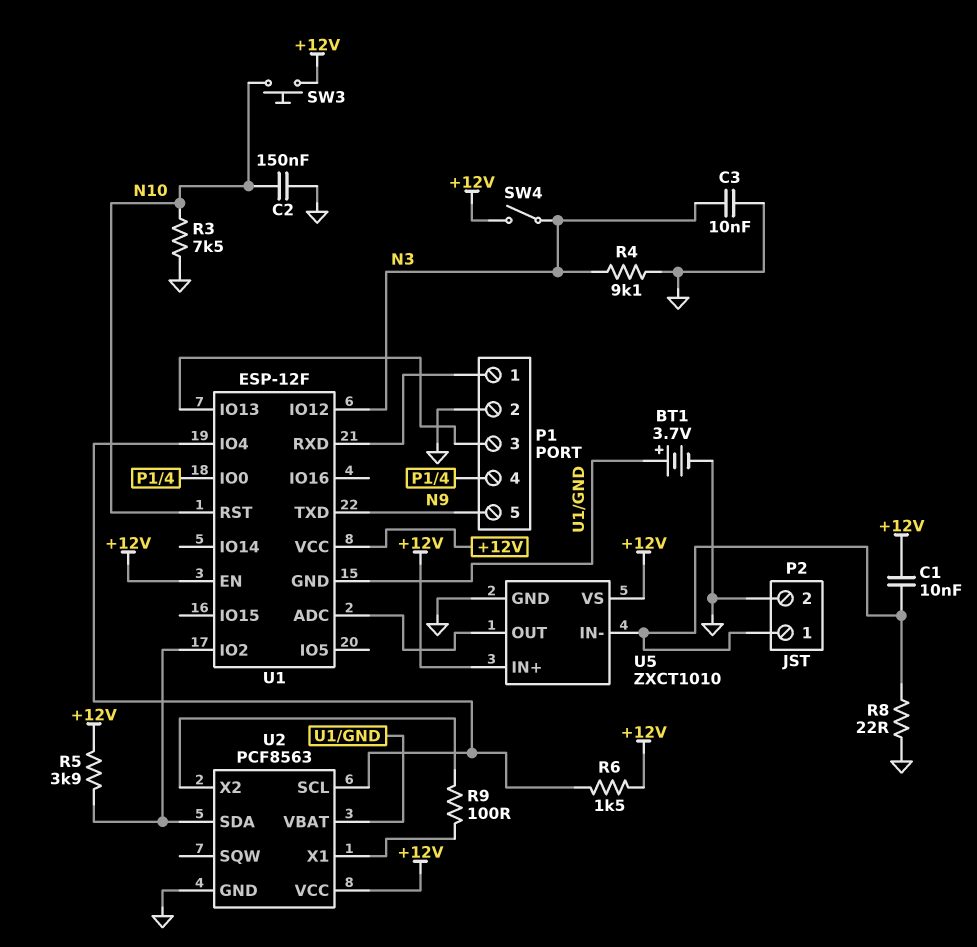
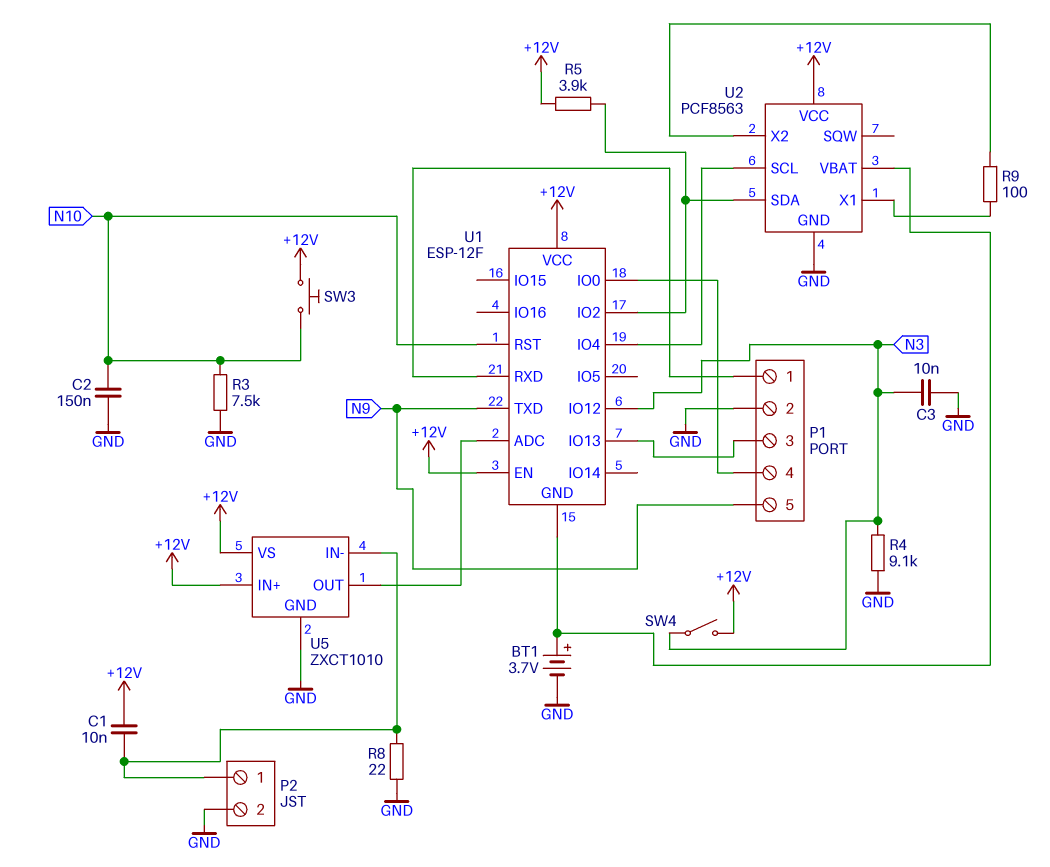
R6: 1.5k (+12V, U1/IO4) -> none

